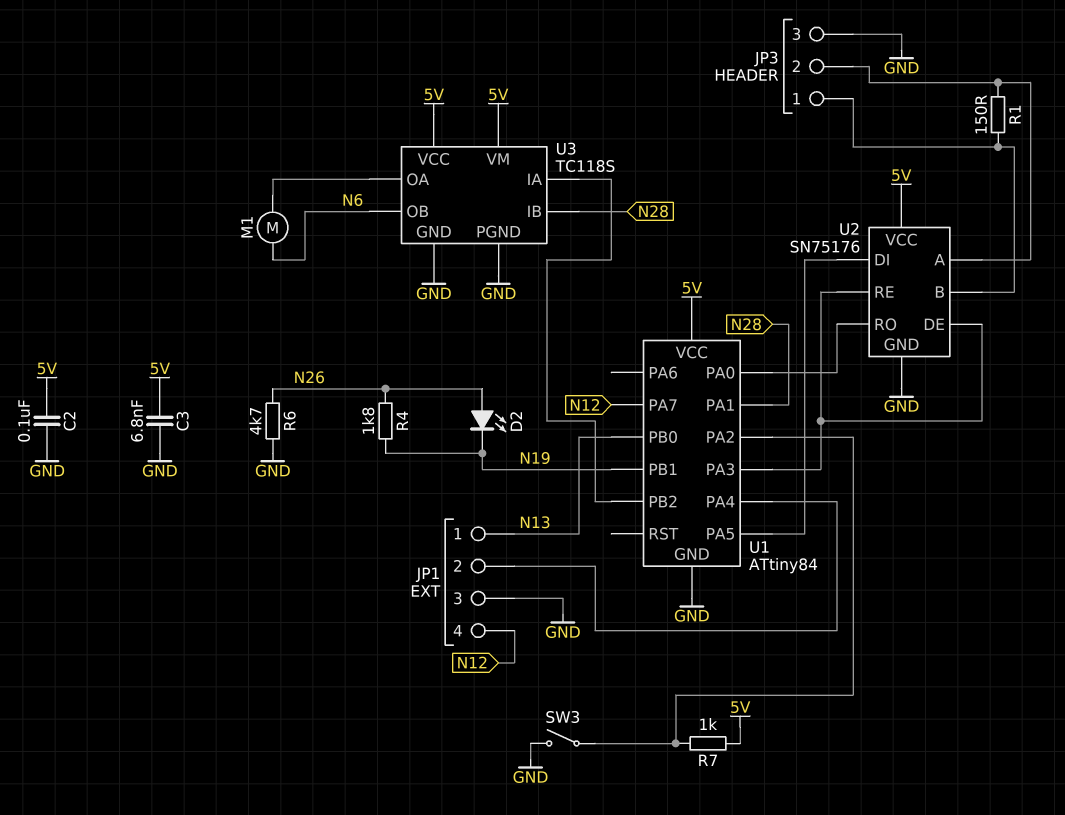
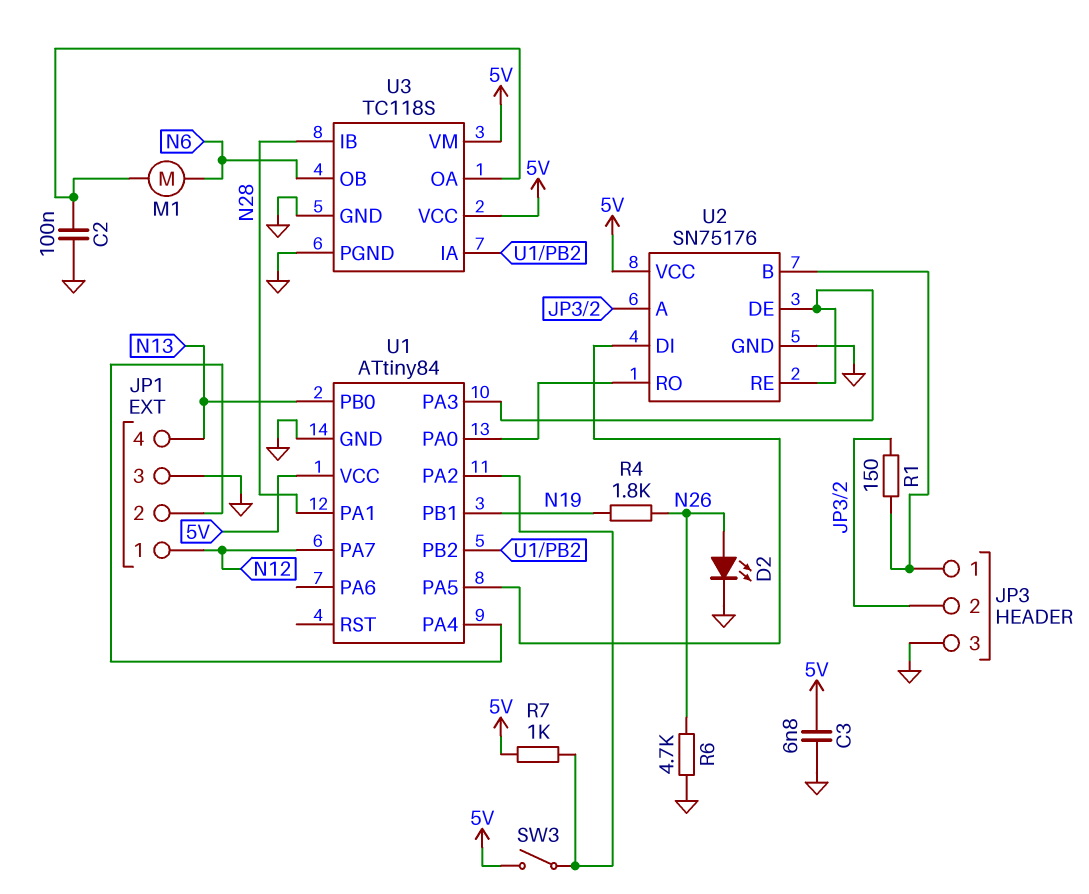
C2: 100nF (5V, GND) -> 100nF (GND, U3/OA)
D2: LED (A N26, K N19) -> LED (A N26, K GND)
JP1 pin 1: N13 -> N12
JP1 pin 4: N12 -> N13
SW3: switch (GND, U1/PA2) -> switch (5V, U1/PA2)

